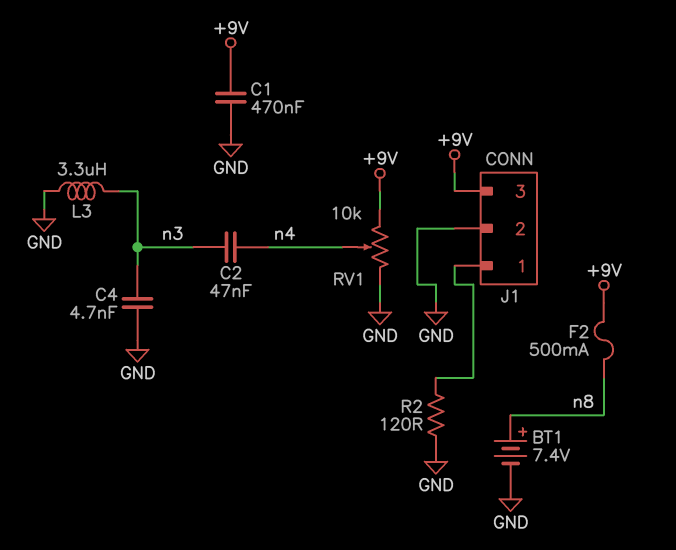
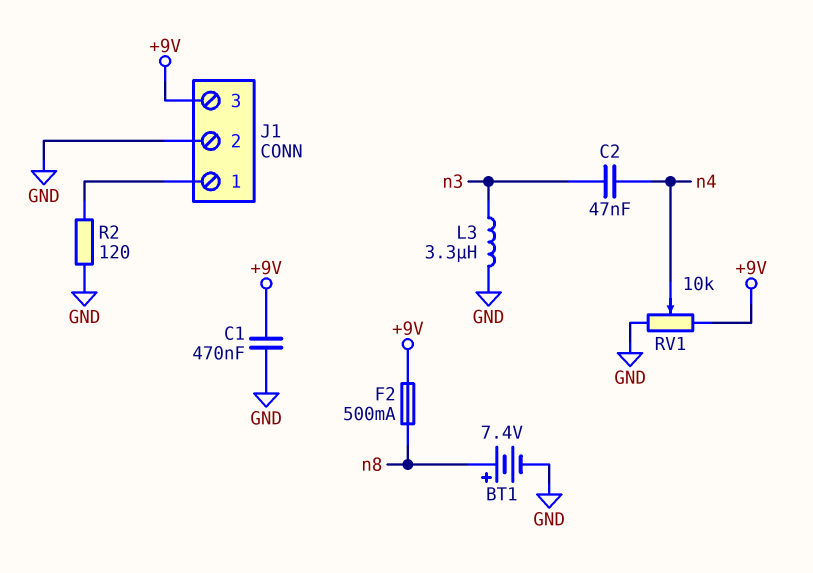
C4: 4.7nF (GND, n3) -> none

